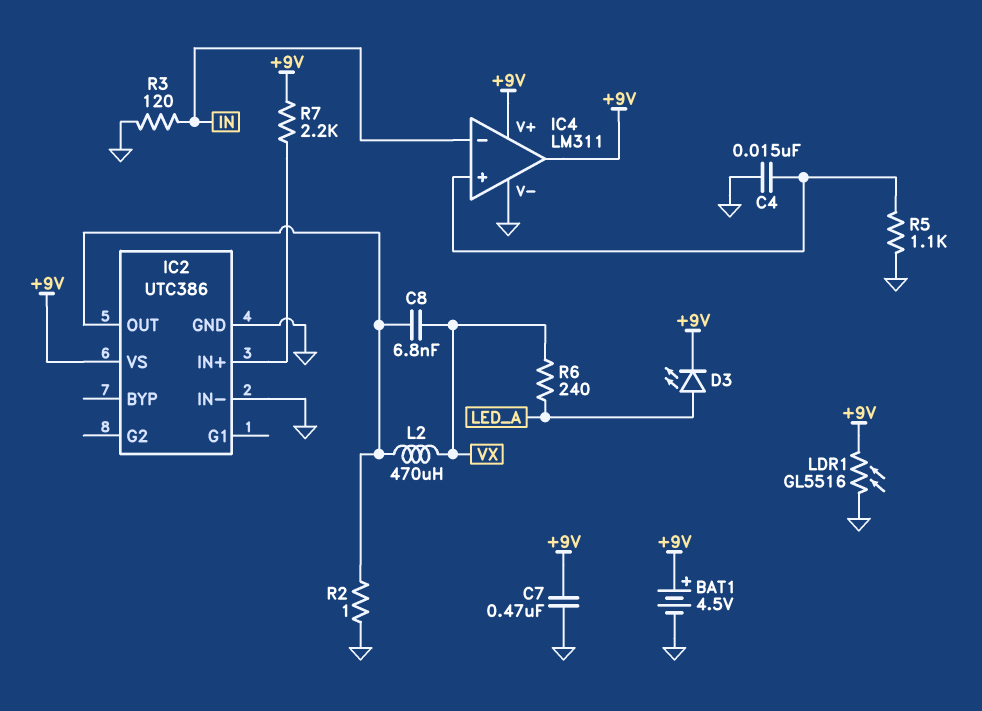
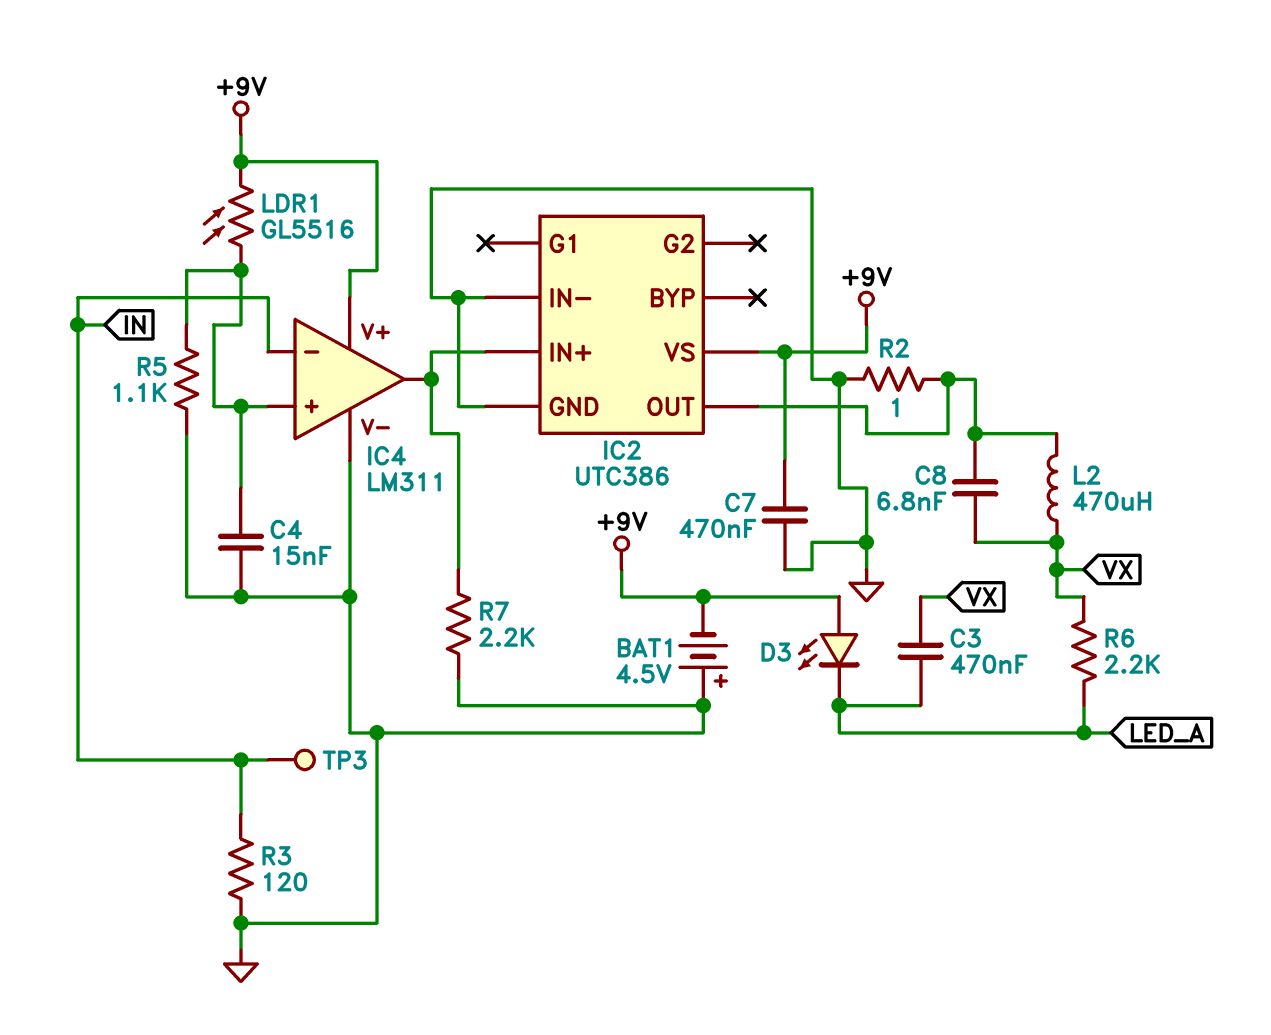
BAT1: 4.5V (plus +9V, minus GND) -> 4.5V (plus GND, minus +9V)
C3: none -> 470nF (LED_A, VX)
D3: LED (A LED_A, K +9V) -> LED (A +9V, K LED_A)
IC4 pin out: +9V -> IC2/IN+
LDR1: GL5516 (+9V, GND) -> GL5516 (+9V, IC4/in+)
R6: 240 (LED_A, VX) -> 2.2k (LED_A, VX)
R7: 2.2k (+9V, IC2/IN+) -> 2.2k (GND, IC2/IN+)
TP3: none -> test point (IN)

